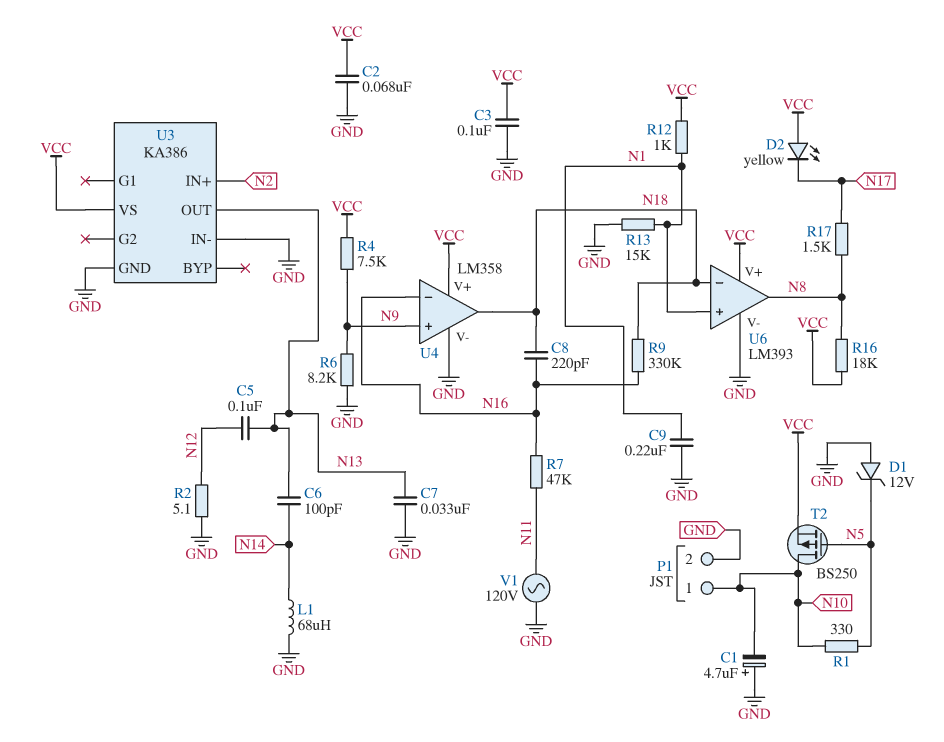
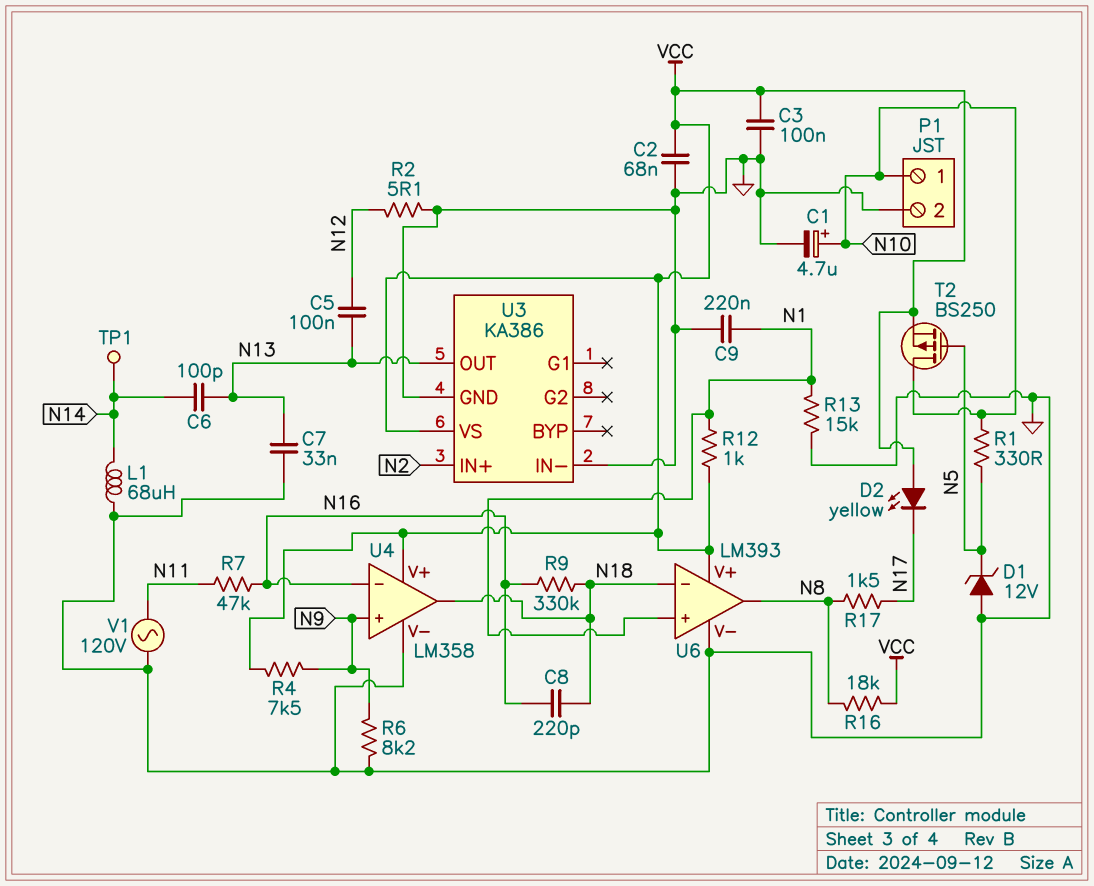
C1: 4.7uF (plus GND, minus N10) -> 4.7uF (plus N10, minus GND)
TP1: none -> test point (N14)

